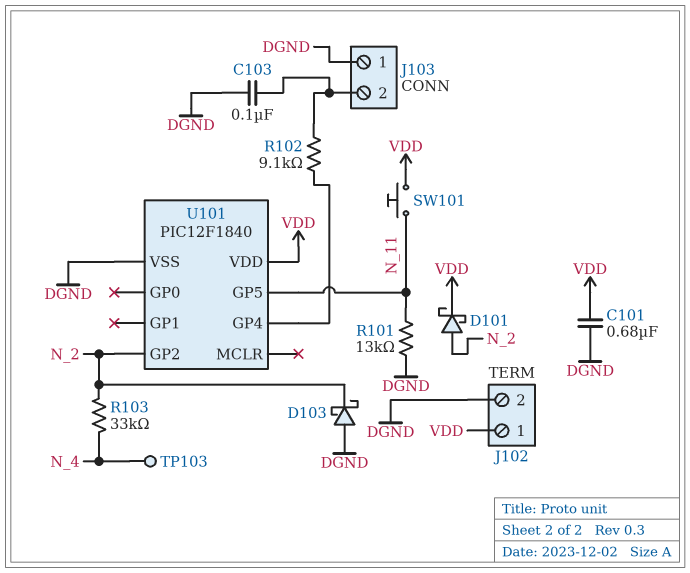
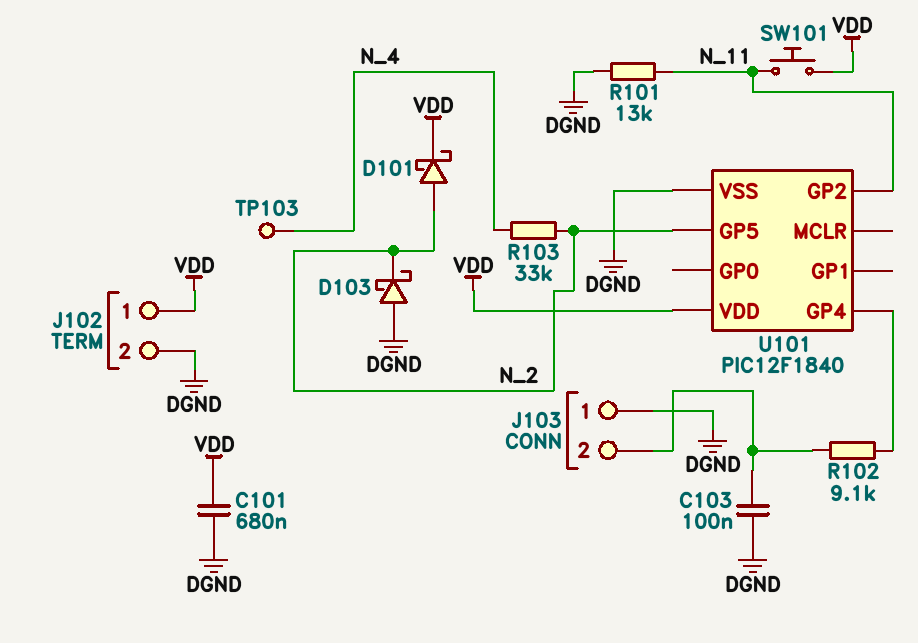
U101 pin GP2: N_2 -> N_11
U101 pin GP5: N_11 -> N_2

